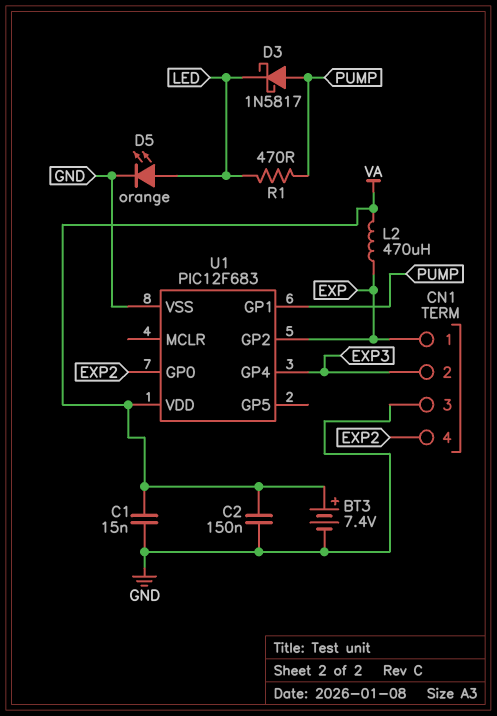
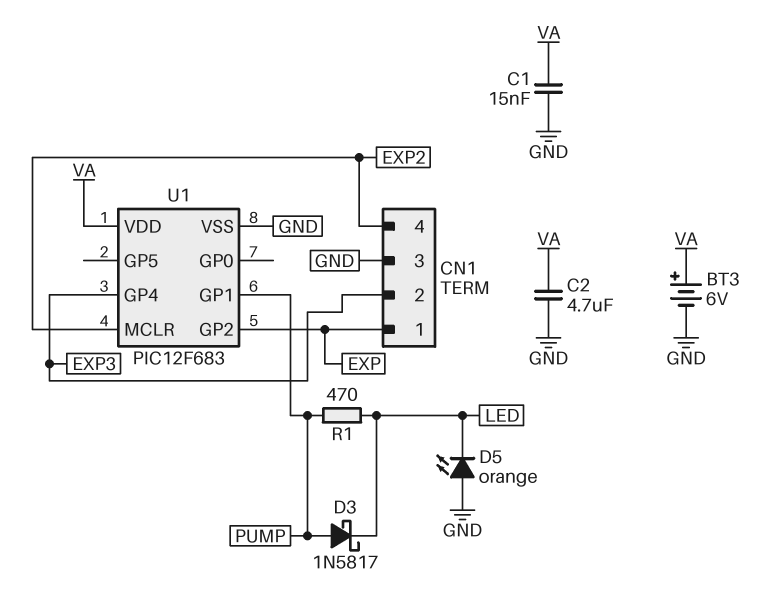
BT3: 7.4V (plus VA, minus GND) -> 6V (plus VA, minus GND)
C2: 150nF (GND, VA) -> 4.7uF (GND, VA)
D5: LED orange (A LED, K GND) -> LED orange (A GND, K LED)
L2: 470uH (EXP, VA) -> none
U1 pin GP0: EXP2 -> none
U1 pin MCLR: none -> EXP2

